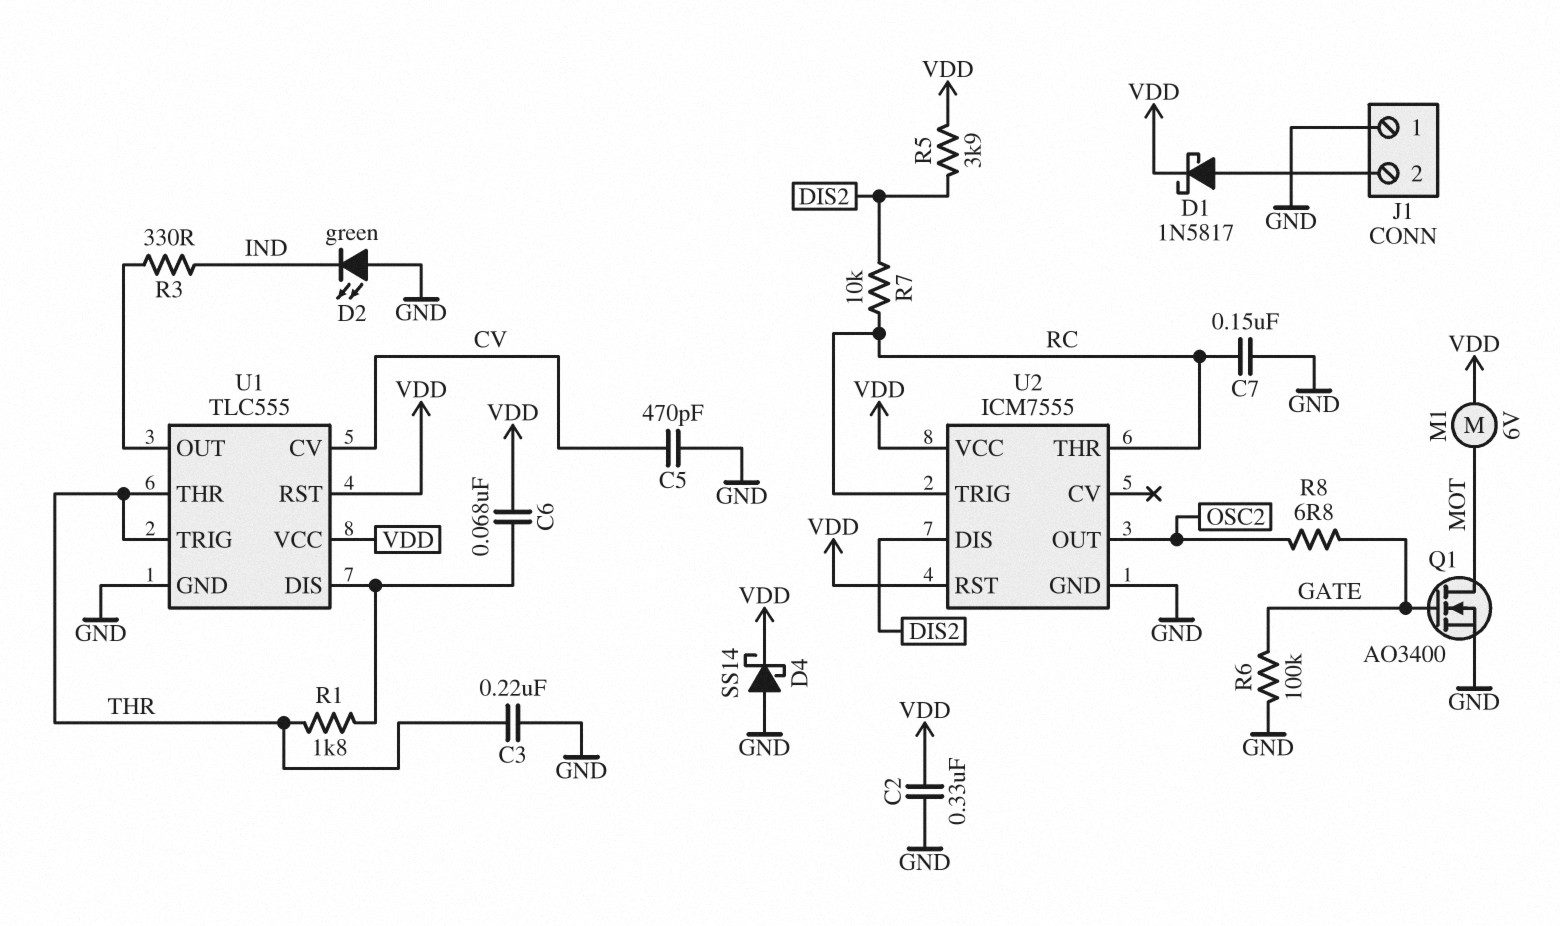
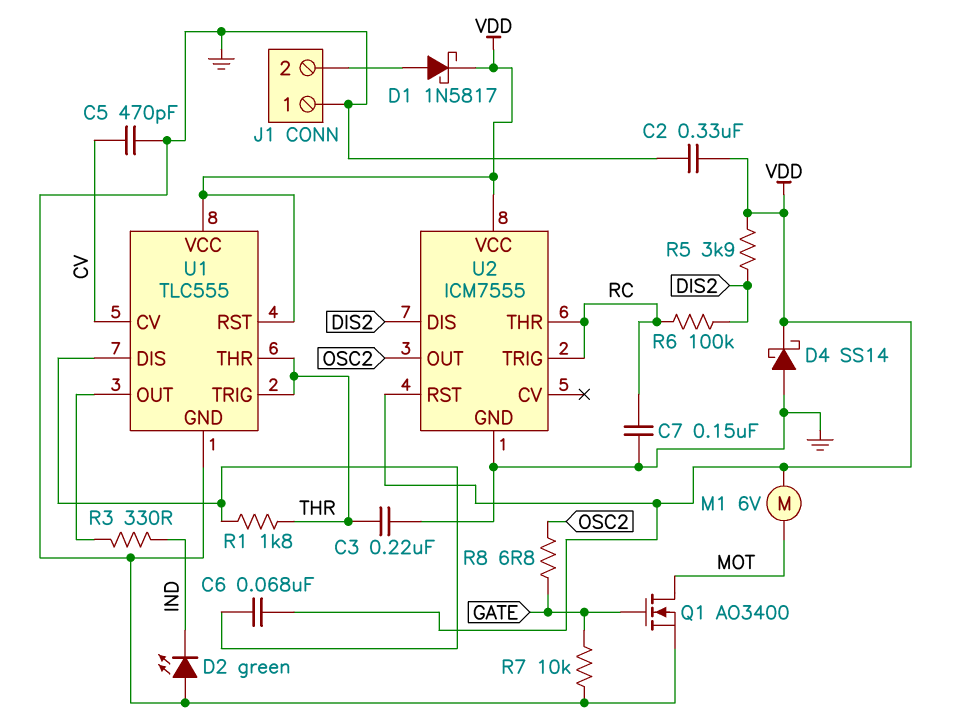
R6: 100k (GATE, GND) -> 100k (DIS2, RC)
R7: 10k (DIS2, RC) -> 10k (GATE, GND)

